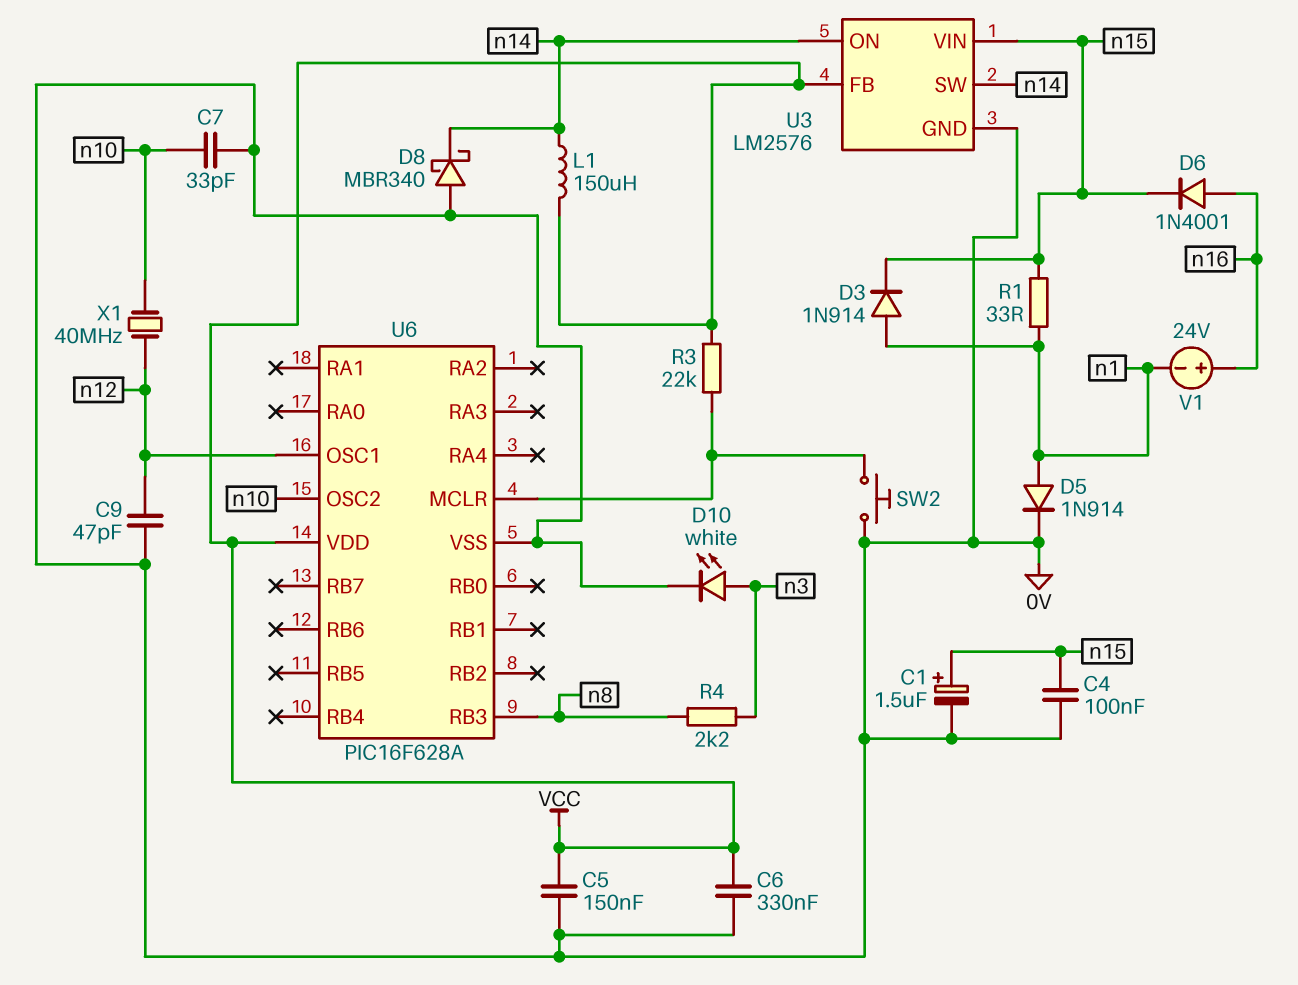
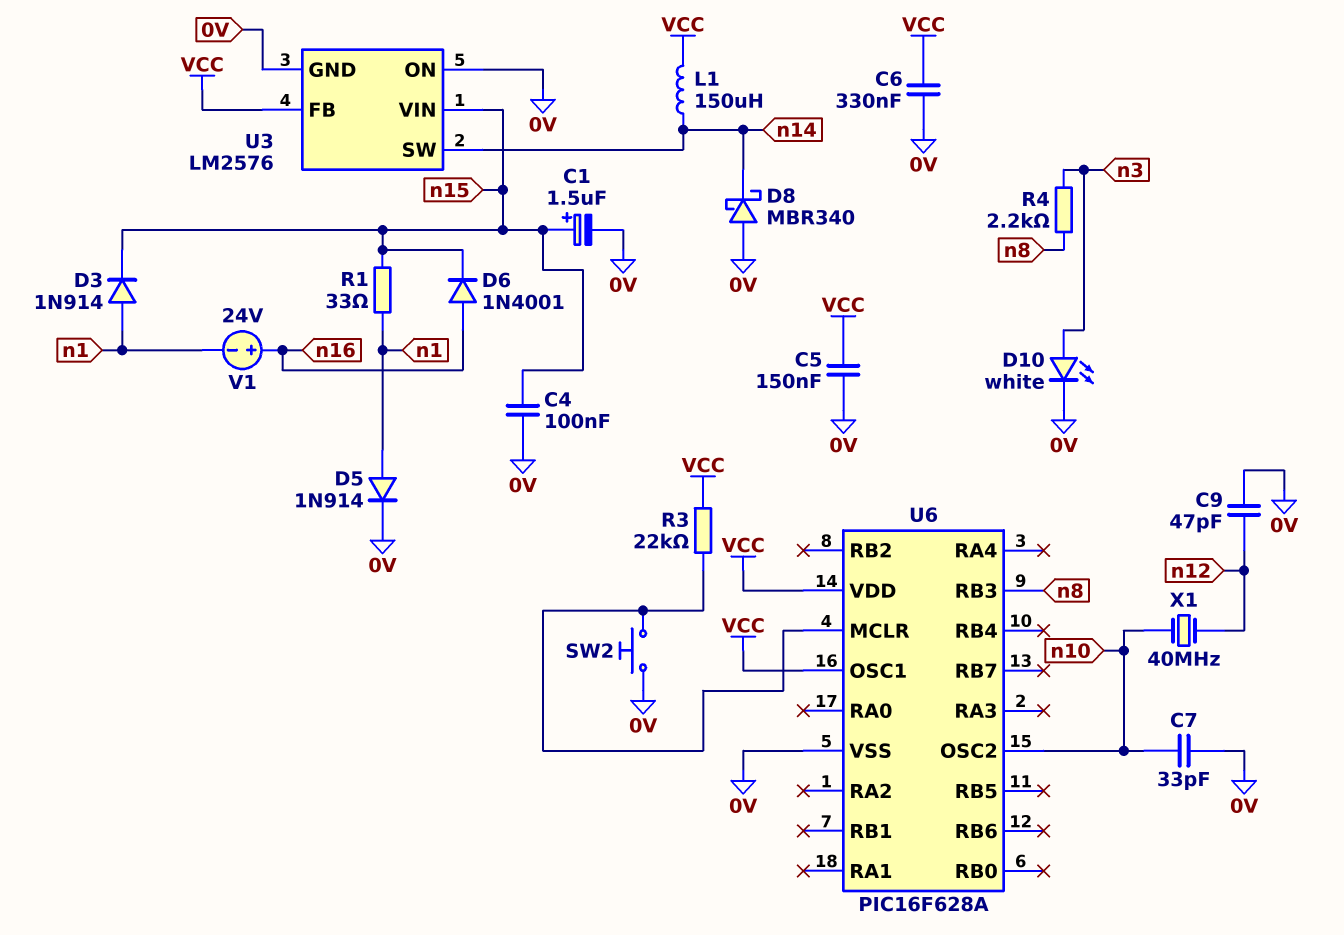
U3 pin ON: n14 -> 0V
U6 pin OSC1: n12 -> VCC

